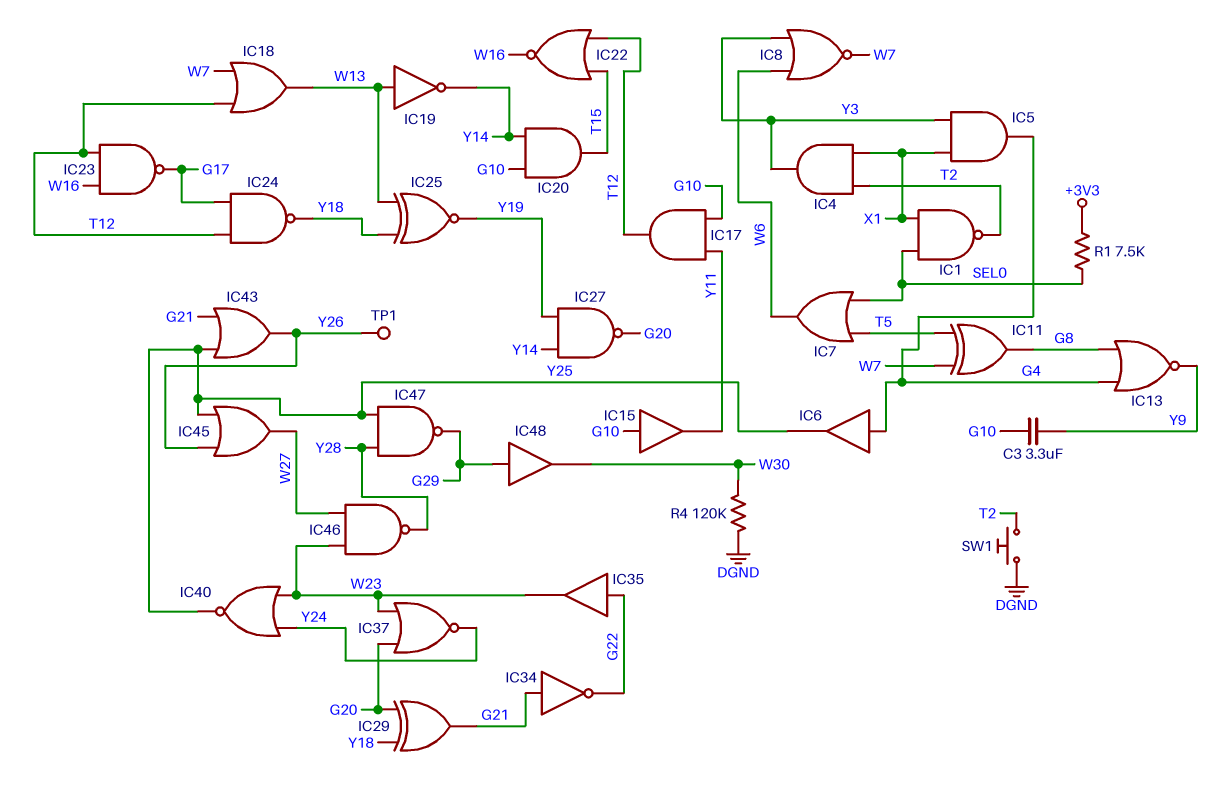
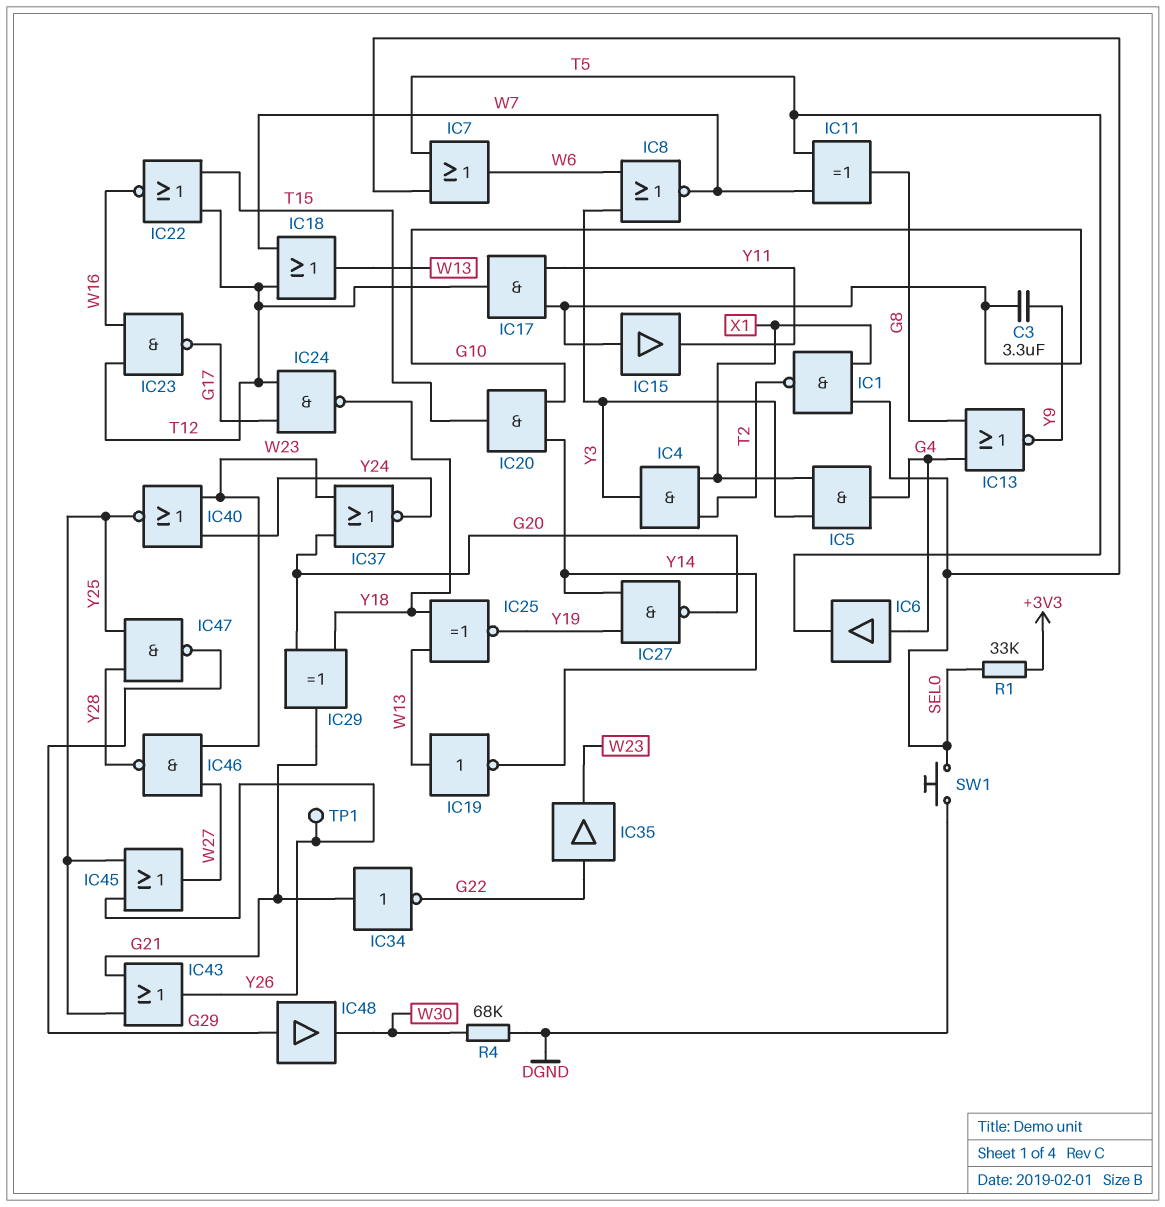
IC6: buffer (in G4, out Y25) -> buffer (in G4, out T5)
R1: 7.5k (+3V3, SEL0) -> 33k (+3V3, SEL0)
R4: 120k (DGND, W30) -> 68k (DGND, W30)
SW1: button (DGND, T2) -> button (DGND, SEL0)

